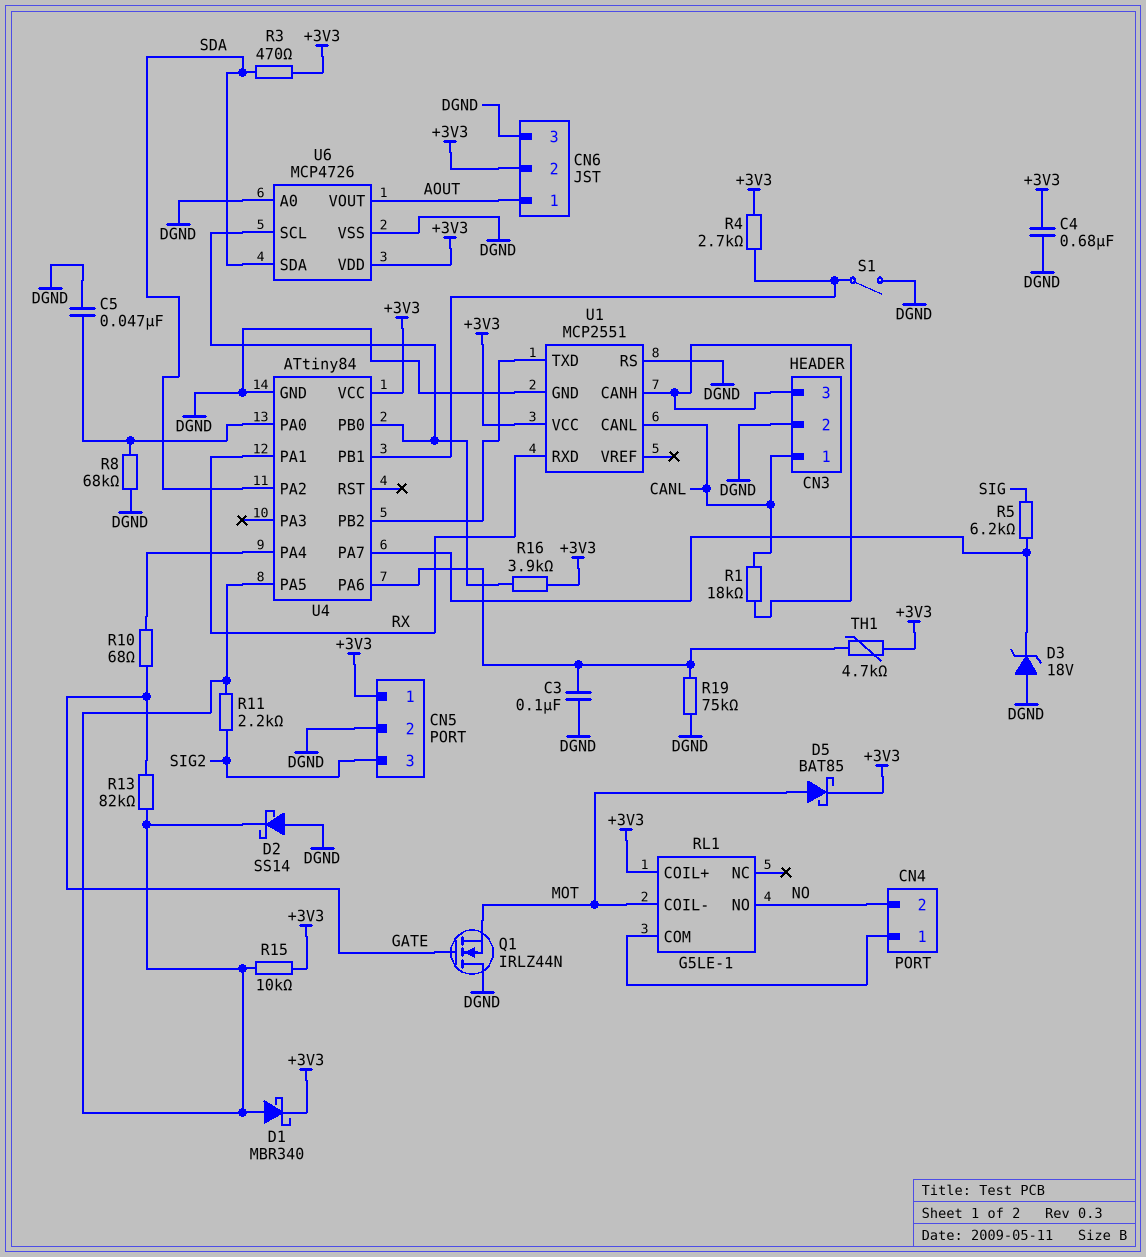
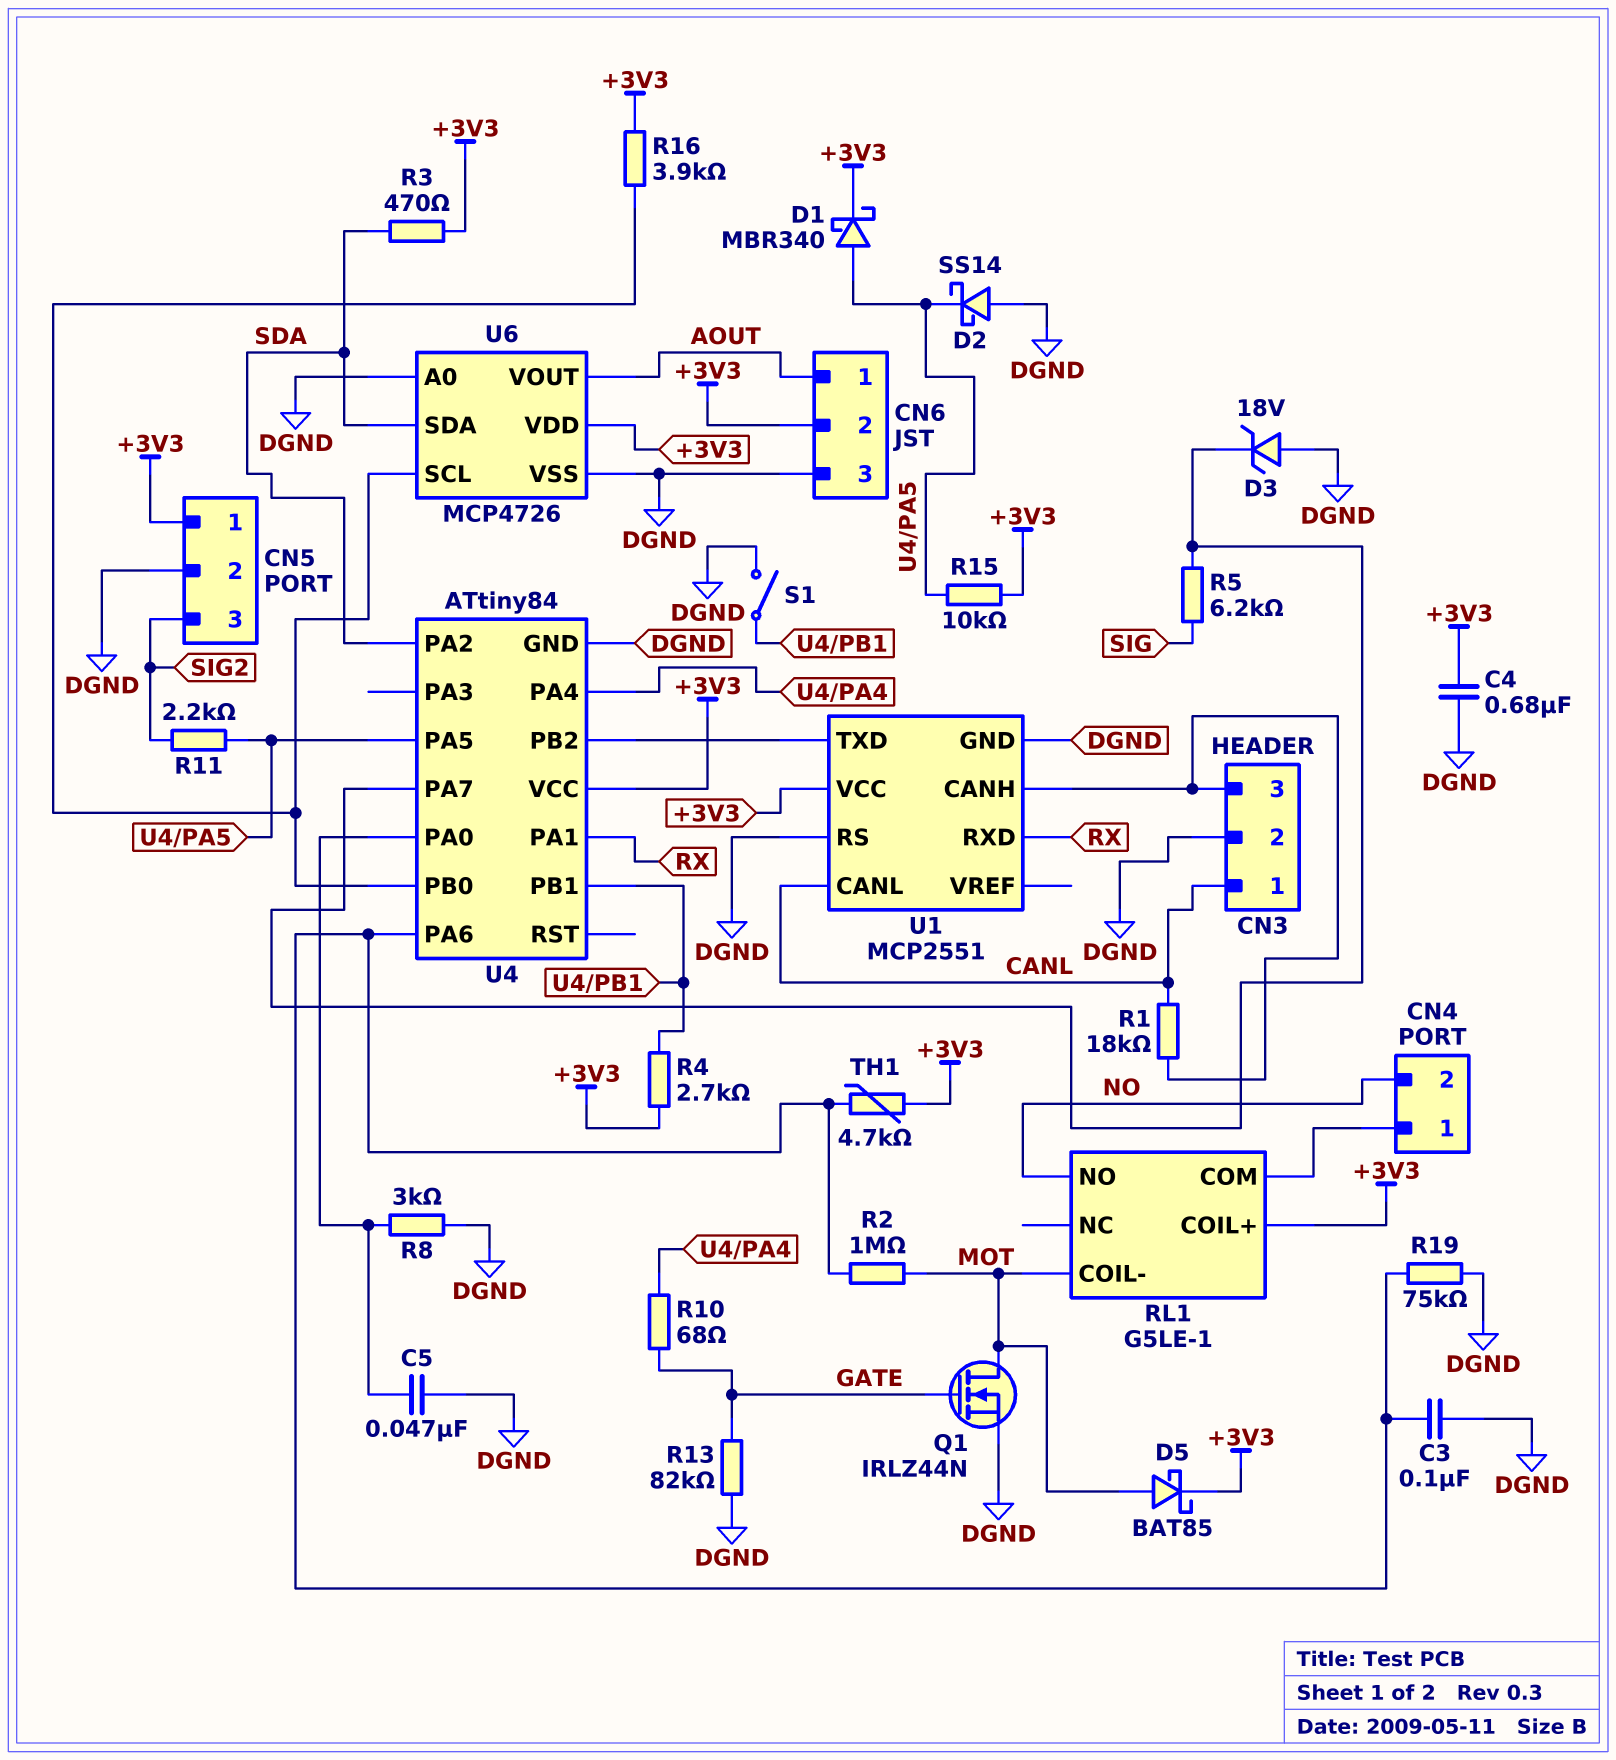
Q1: NMOS IRLZ44N (G GATE, D DGND, S MOT) -> NMOS IRLZ44N (G GATE, D MOT, S DGND)
R2: none -> 1M (MOT, U4/PA6)
R8: 68k (DGND, U4/PA0) -> 3k (DGND, U4/PA0)
R13: 82k (GATE, U4/PA5) -> 82k (DGND, GATE)

